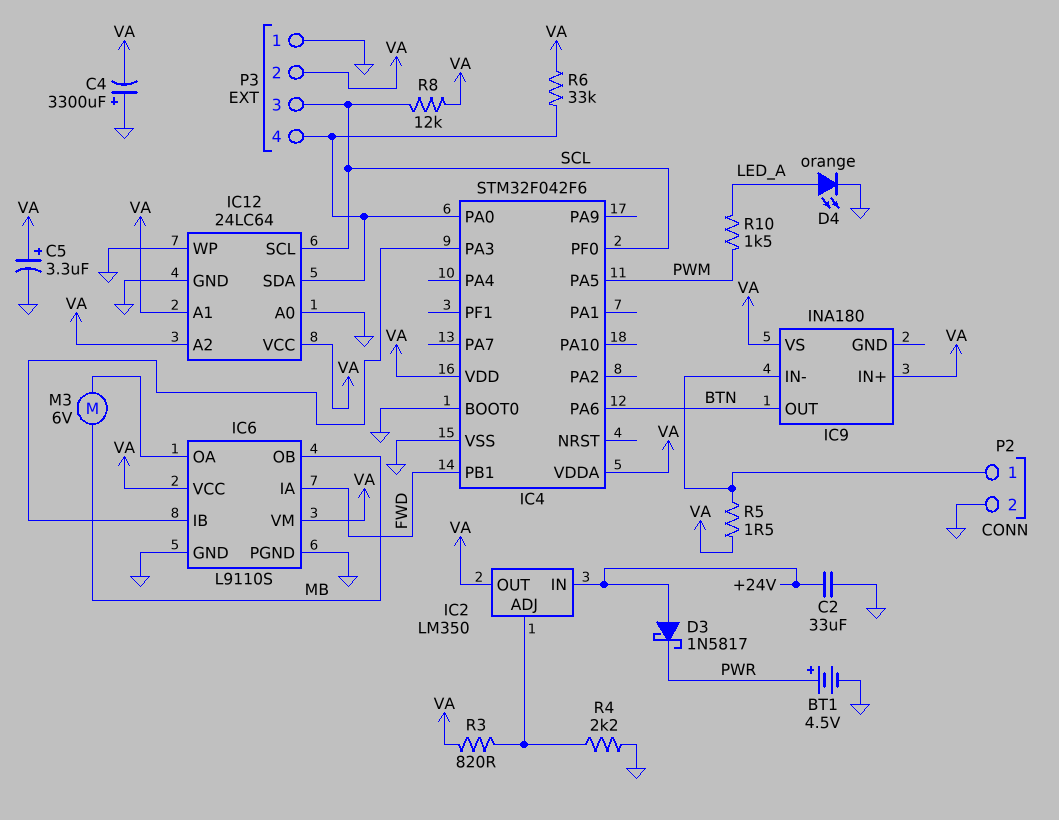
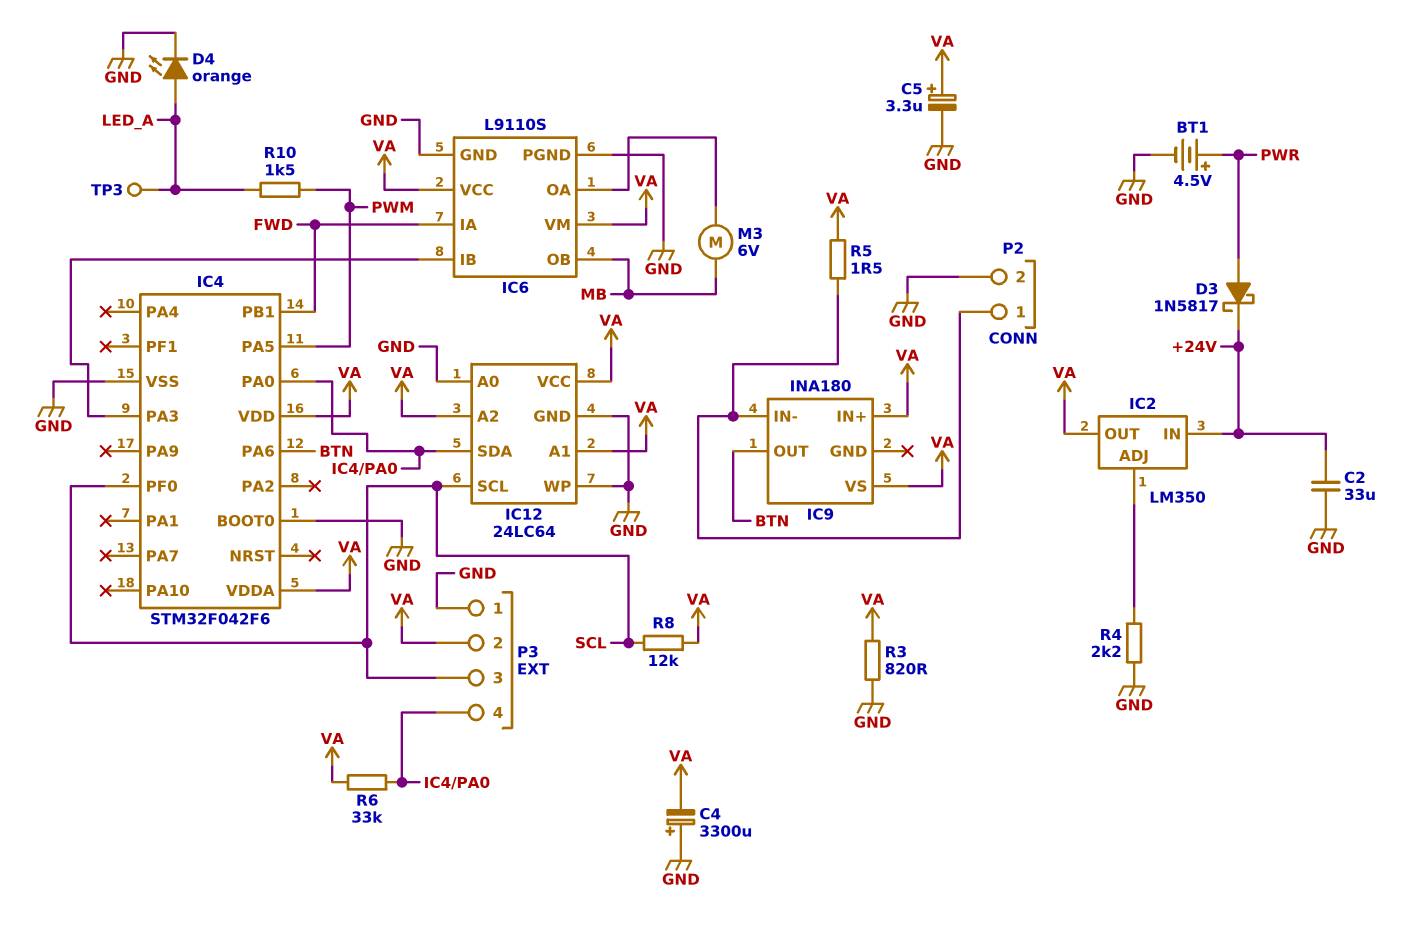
D3: schottky 1N5817 (A +24V, K PWR) -> schottky 1N5817 (A PWR, K +24V)
R3: 820 (IC2/ADJ, VA) -> 820 (GND, VA)
TP3: none -> test point (LED_A)

